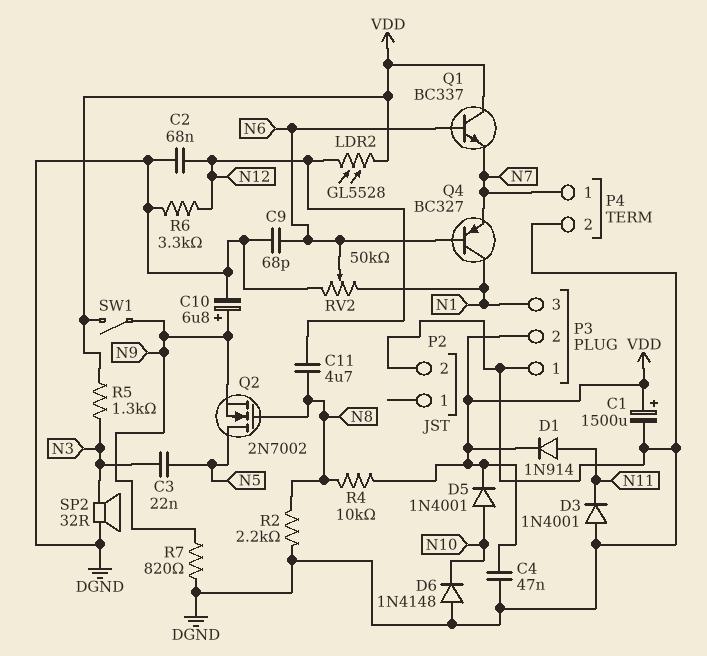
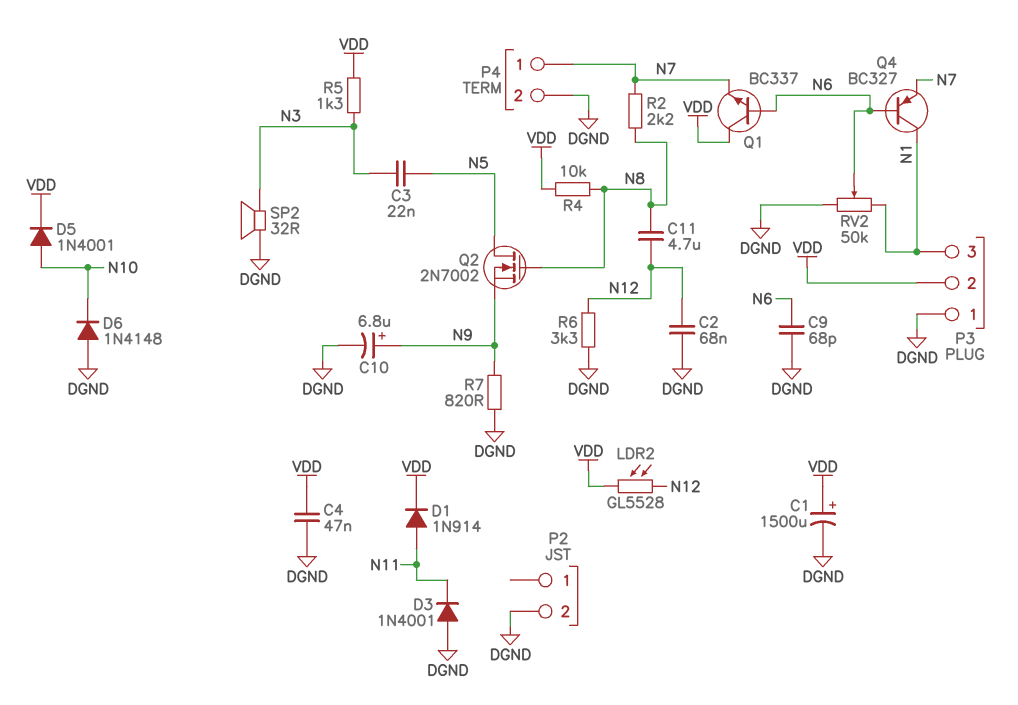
R2: 2.2k (DGND, N8) -> 2.2k (N7, N8)
SW1: switch (N9, VDD) -> none

